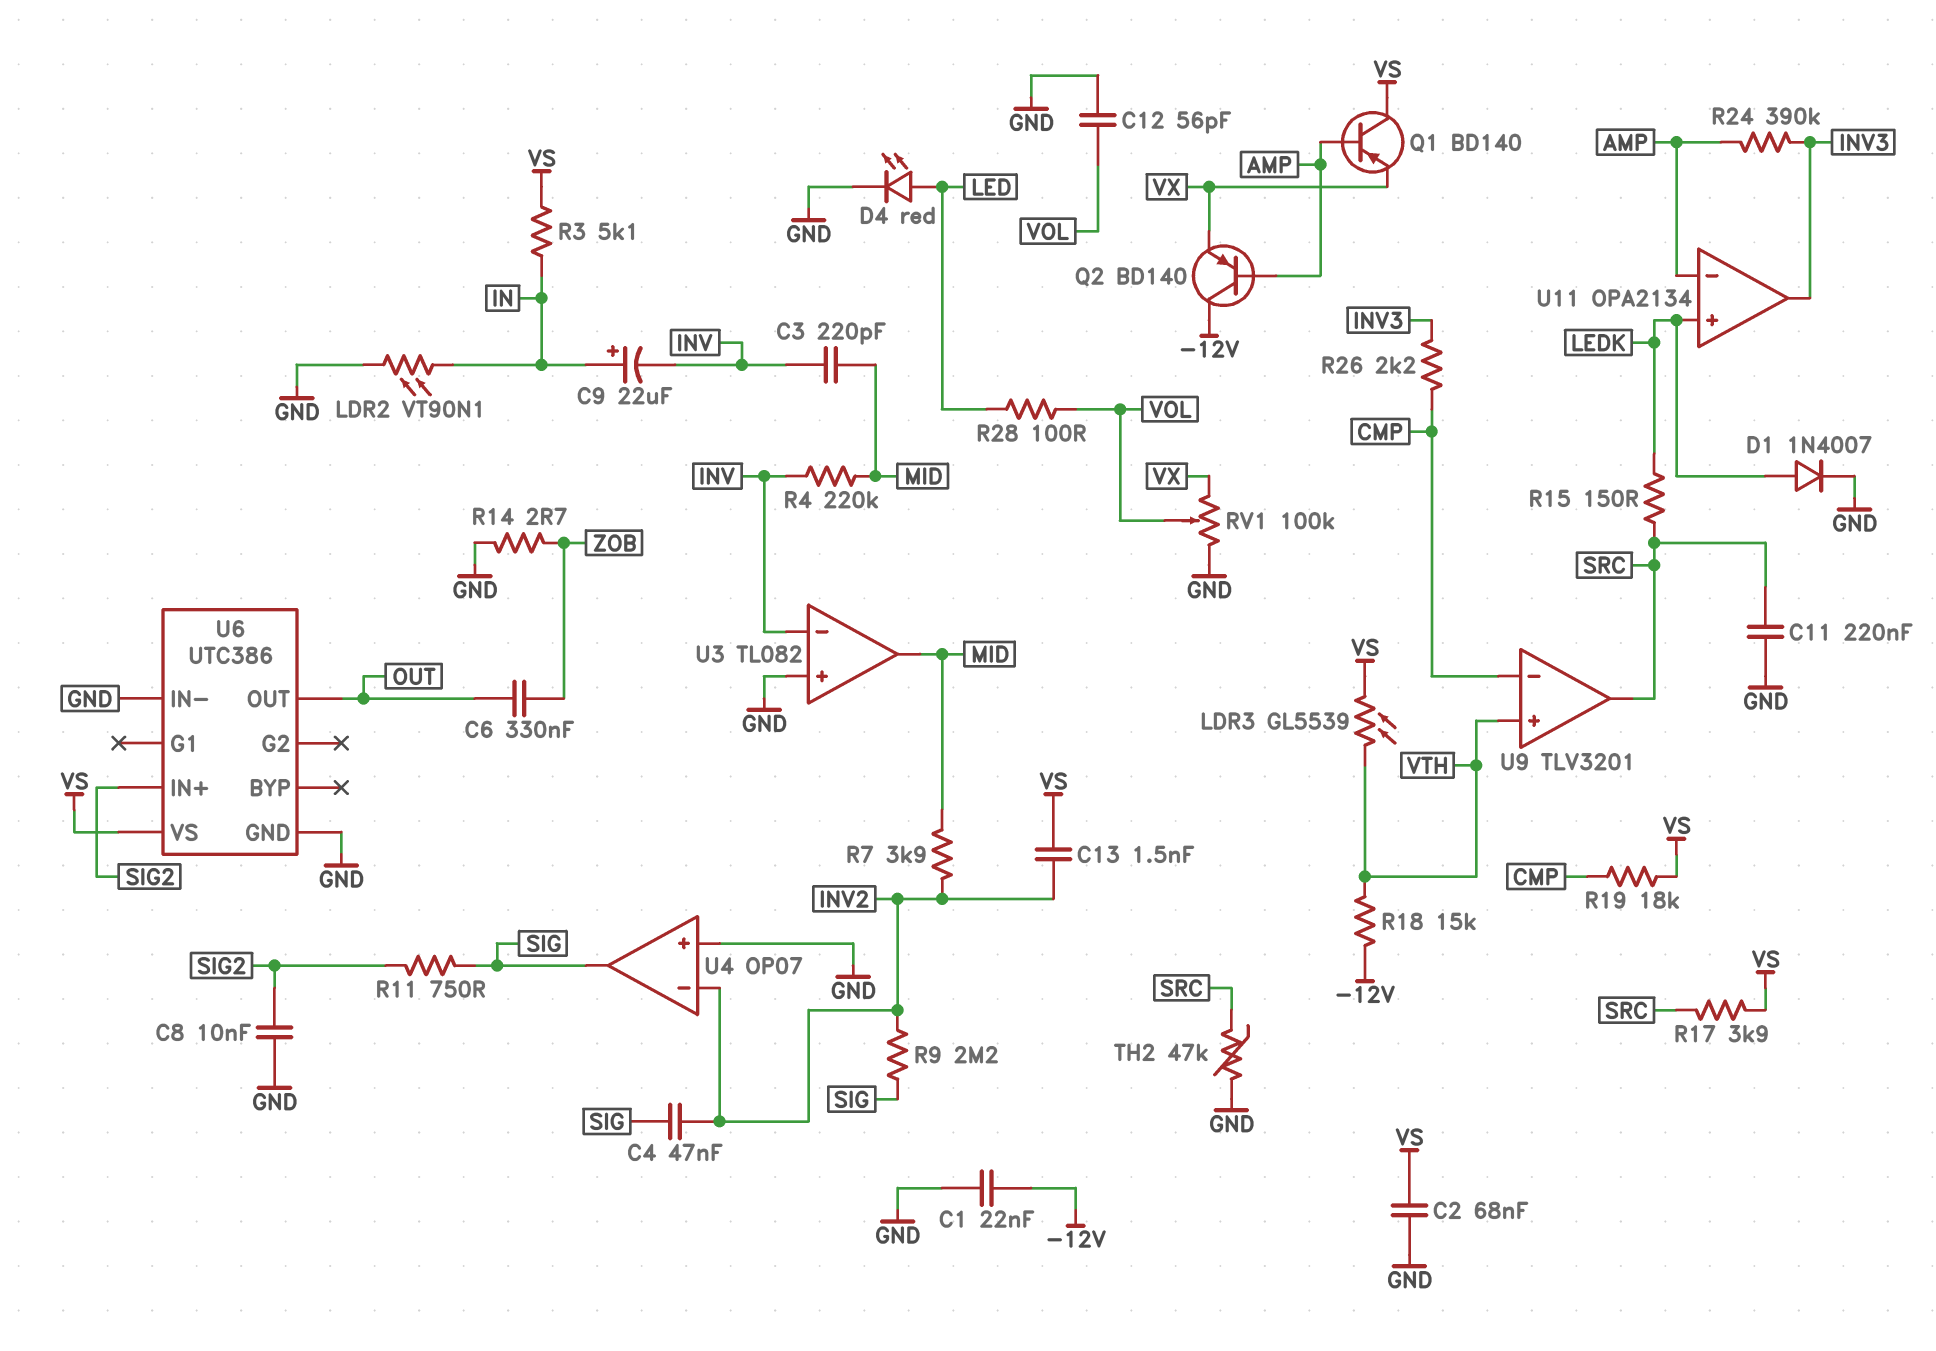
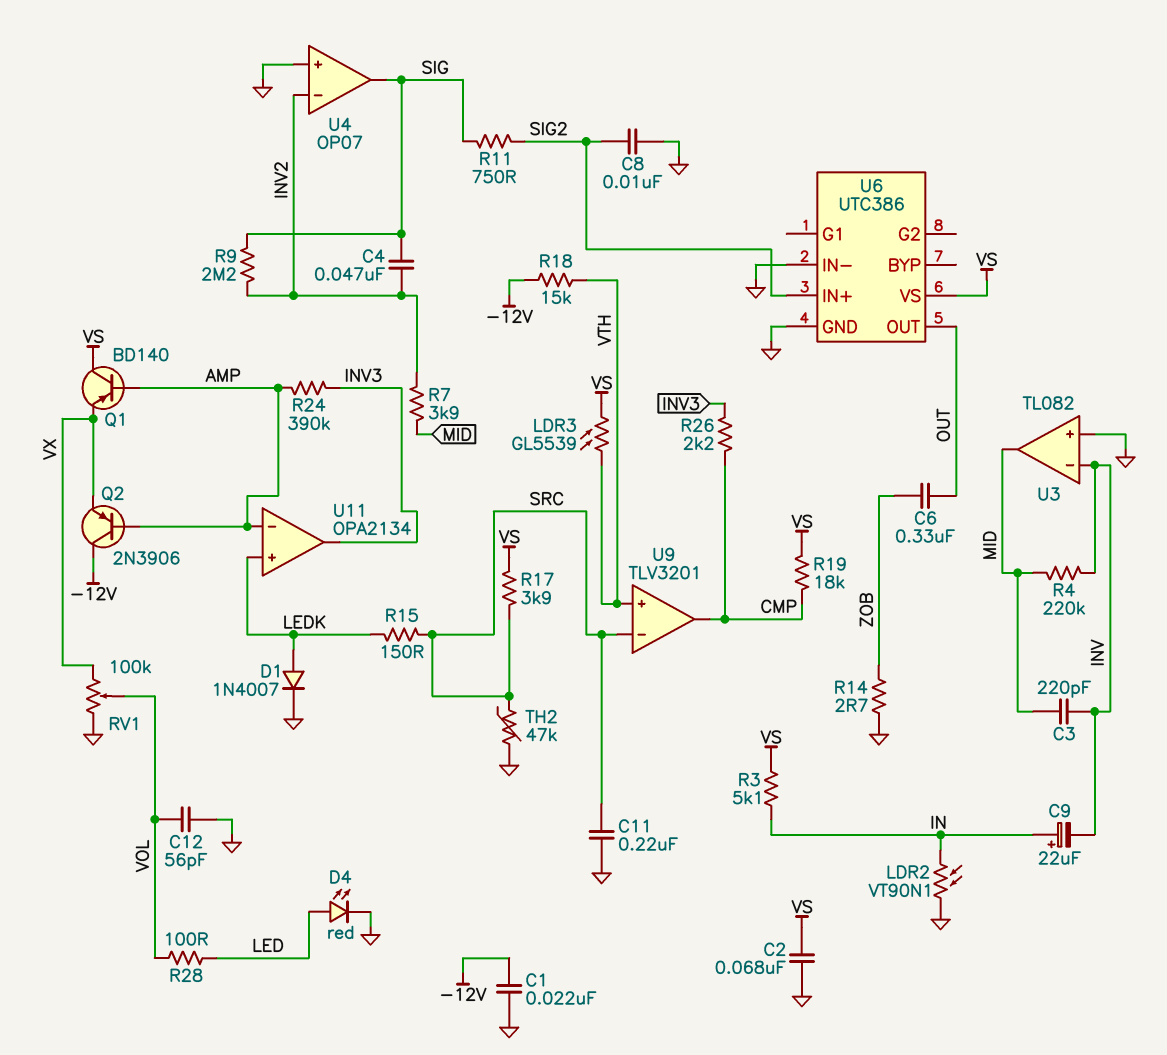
C13: 1.5nF (INV2, VS) -> none
Q2: PNP BD140 (B AMP, C -12V, E VX) -> PNP 2N3906 (B AMP, C -12V, E VX)
U9 pin in-: CMP -> SRC
U9 pin out: SRC -> CMP

